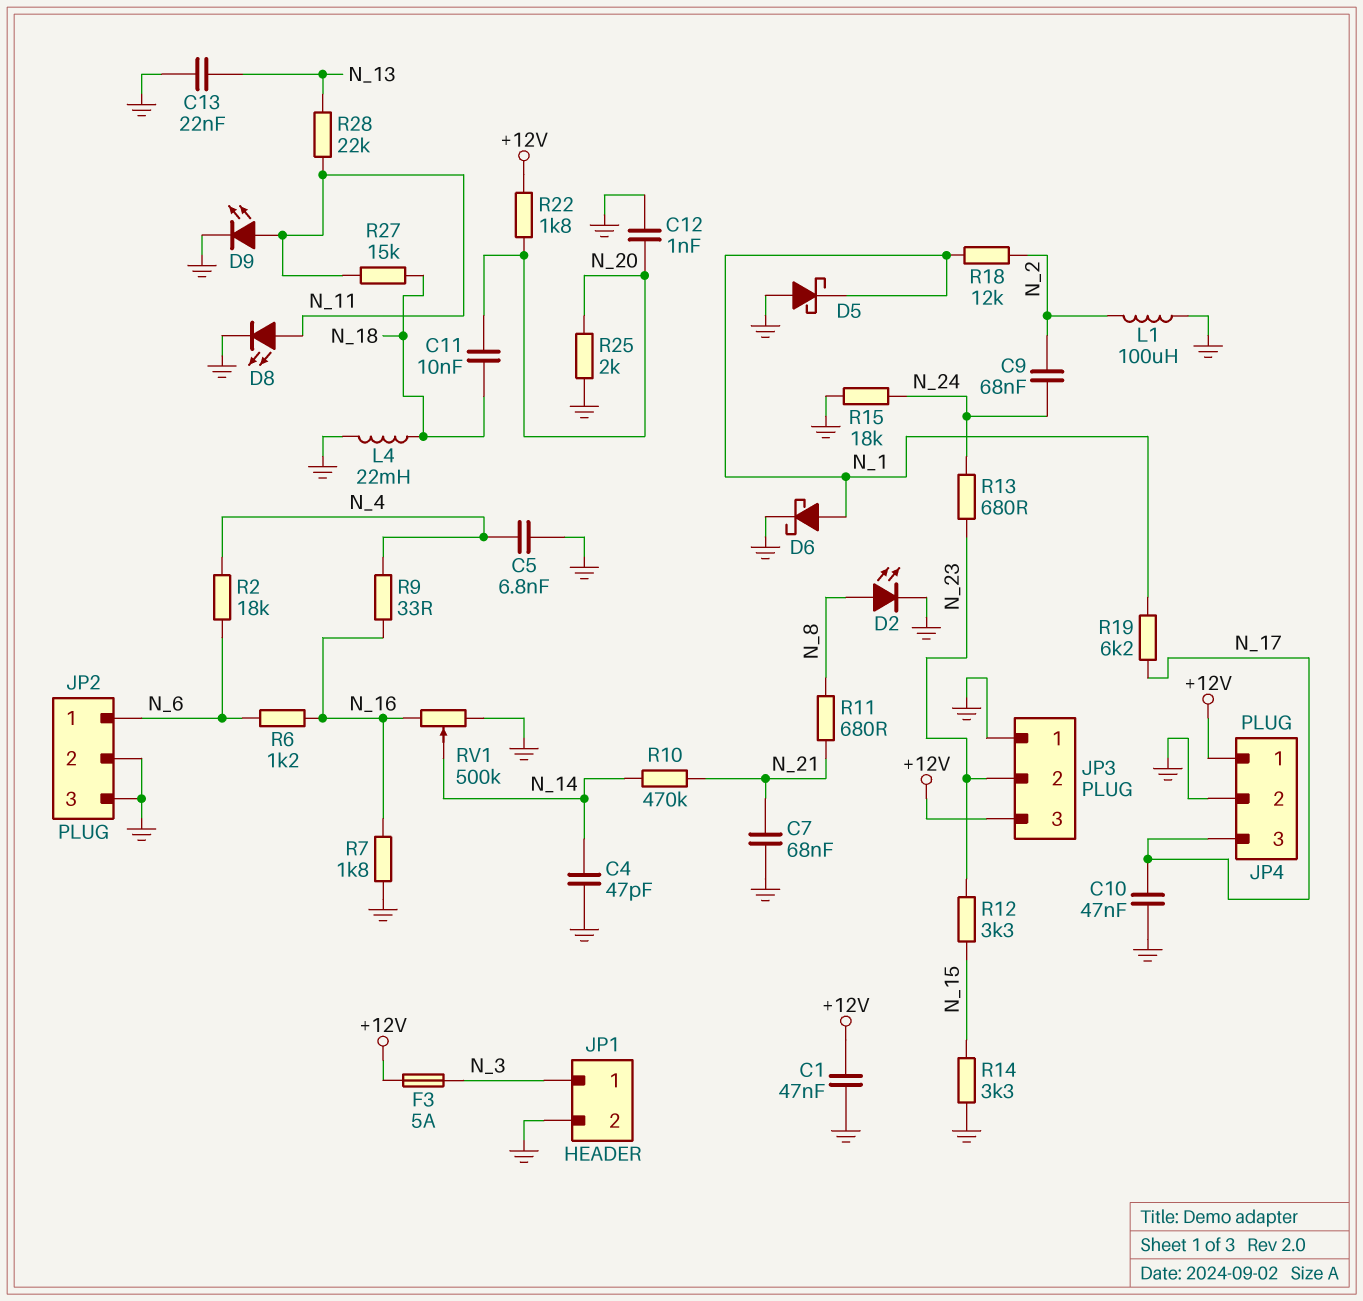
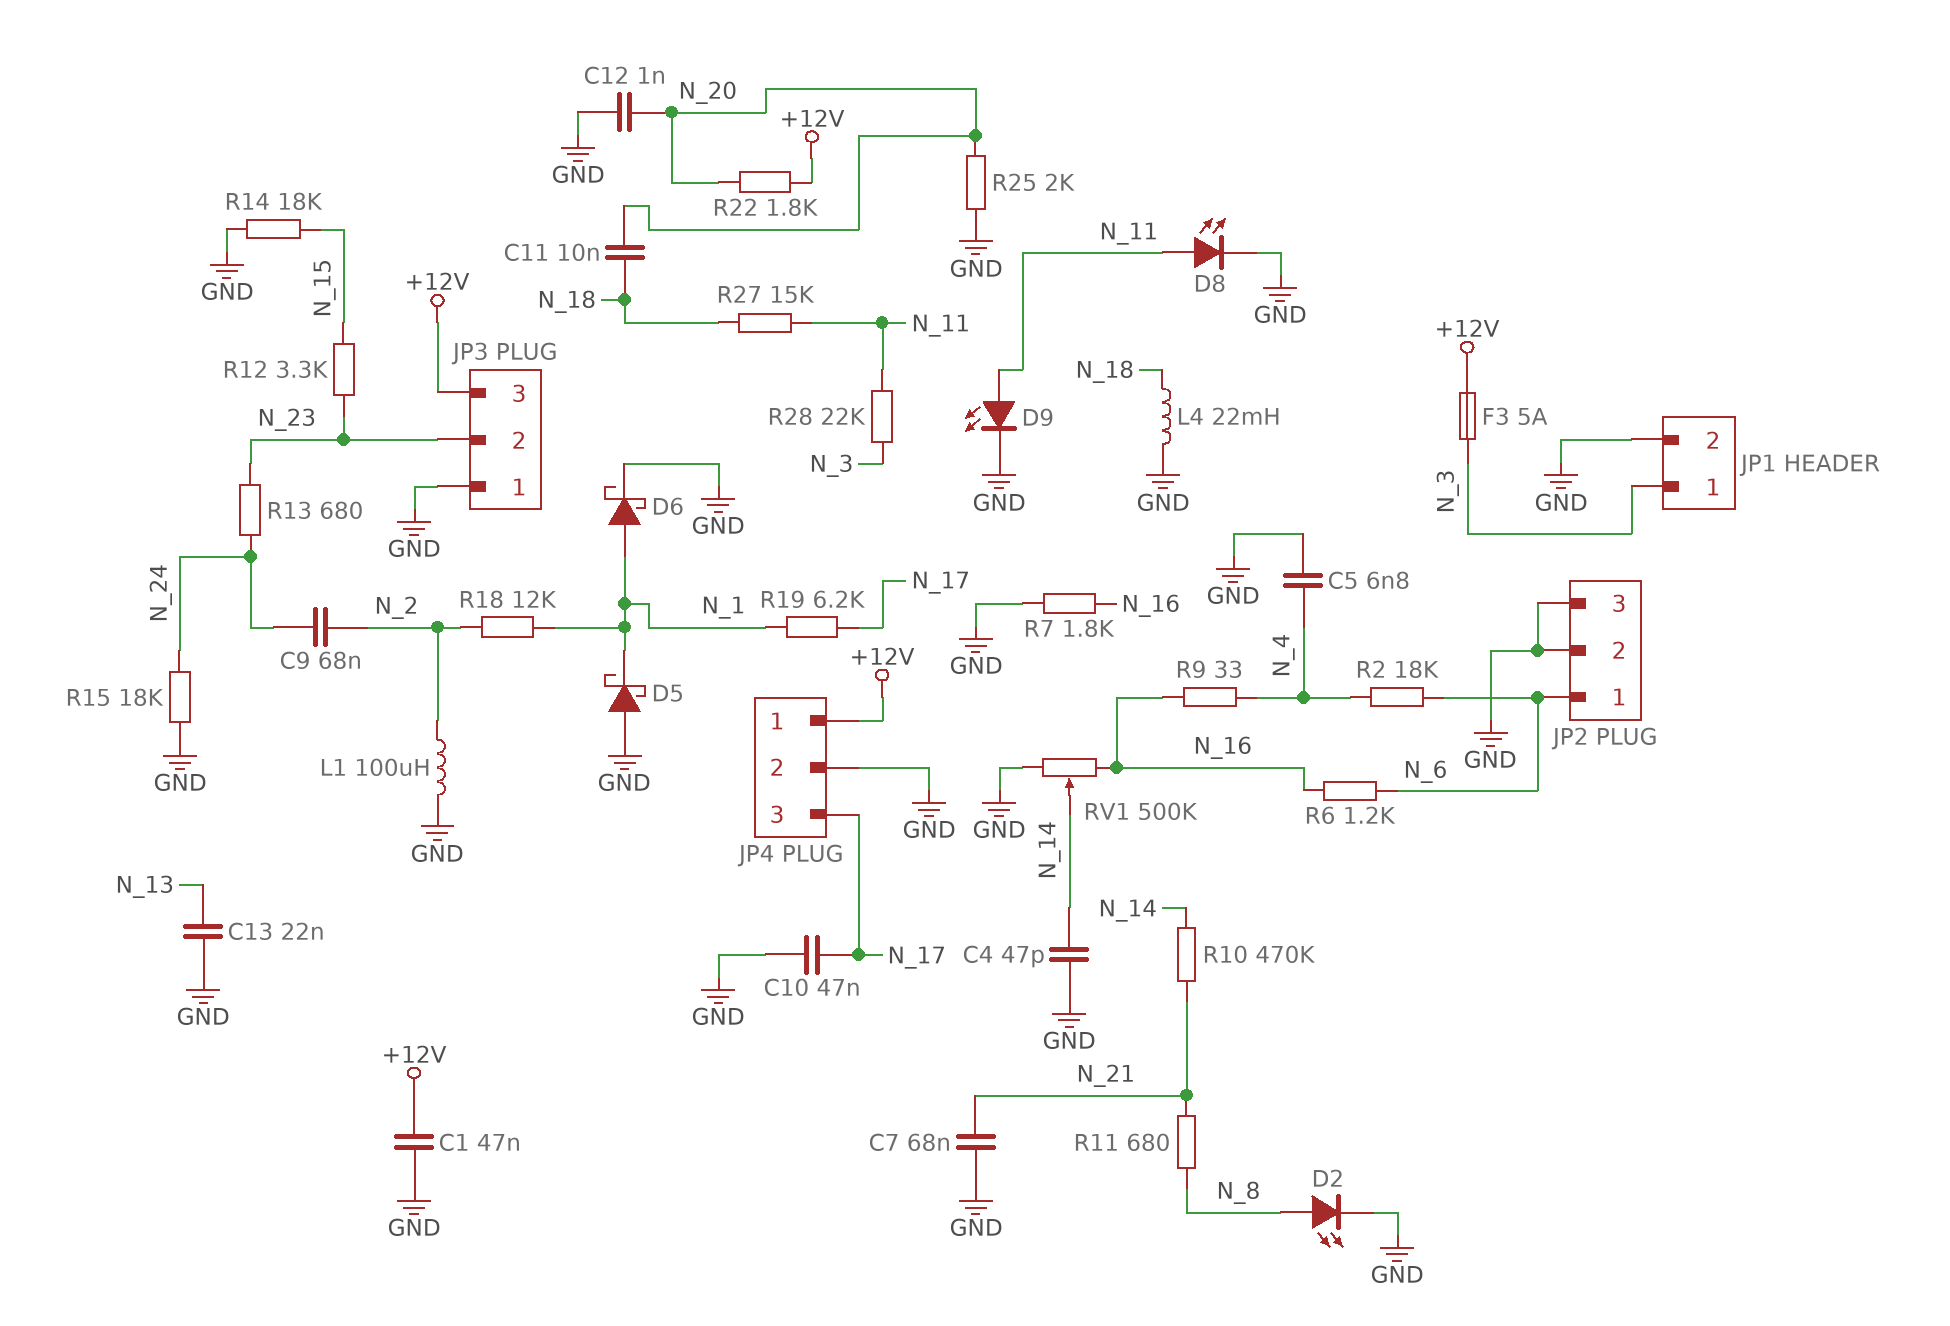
R14: 3.3k (GND, N_15) -> 18k (GND, N_15)
R28: 22k (N_11, N_13) -> 22k (N_3, N_11)

